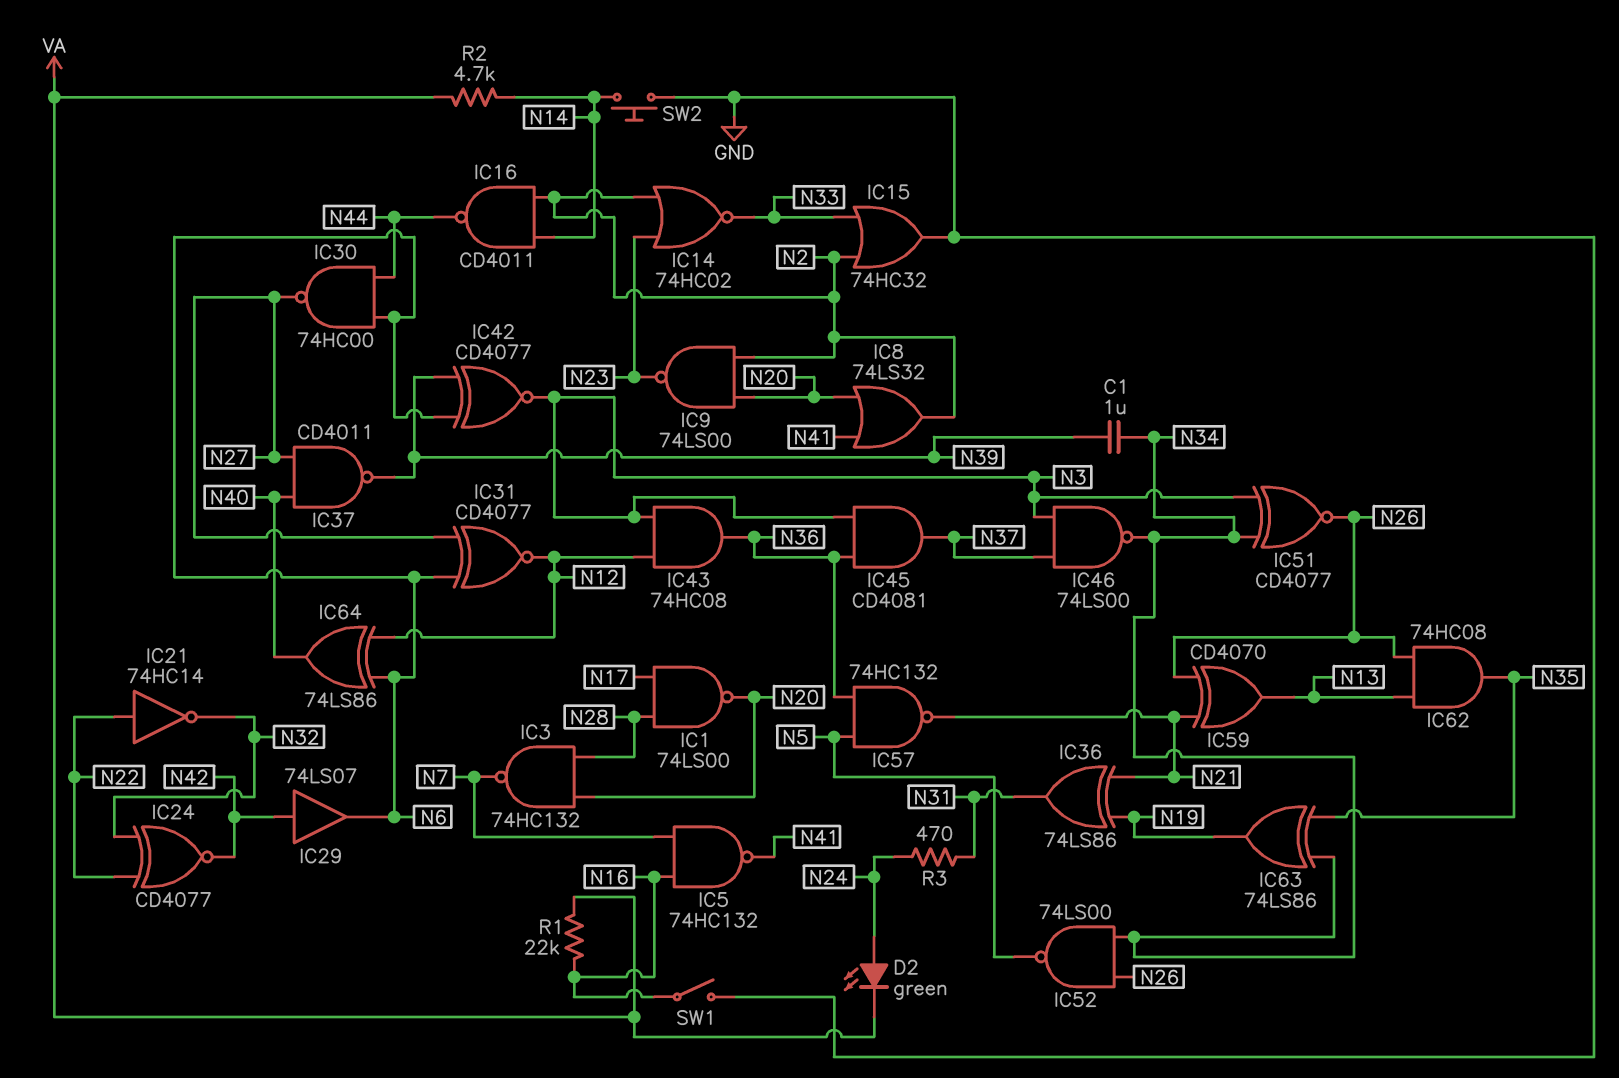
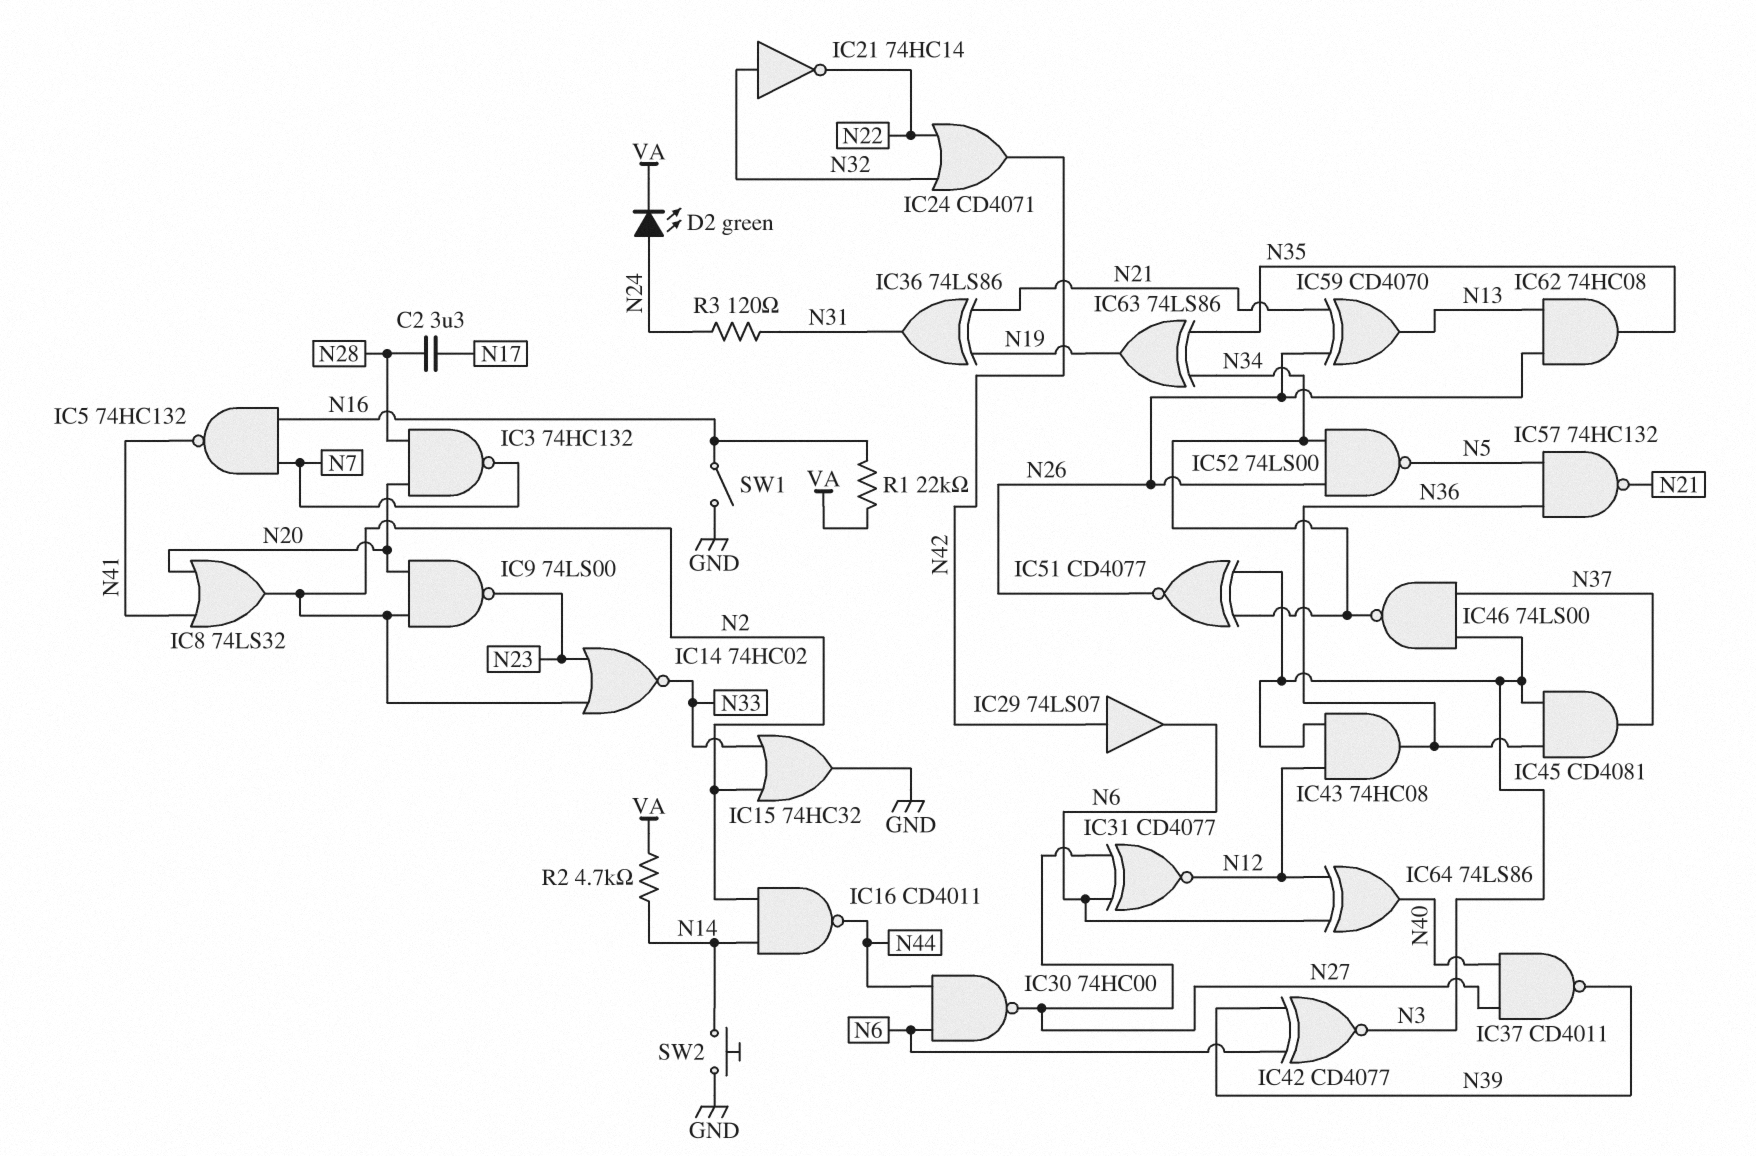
C1: 1uF (N34, N39) -> none
C2: none -> 3.3uF (N17, N28)
IC1: NAND 74LS00 (in N17, in N28, out N20) -> none
IC21: NOT 74HC14 (in N22, out N32) -> NOT 74HC14 (in N32, out N22)
IC24: XNOR CD4077 (in N22, in N32, out N42) -> OR CD4071 (in N22, in N32, out N42)
R3: 470 (N24, N31) -> 120 (N24, N31)

